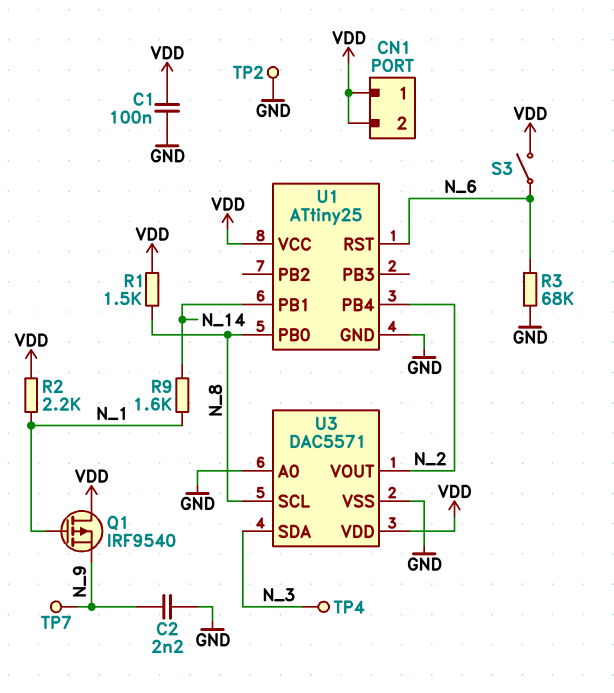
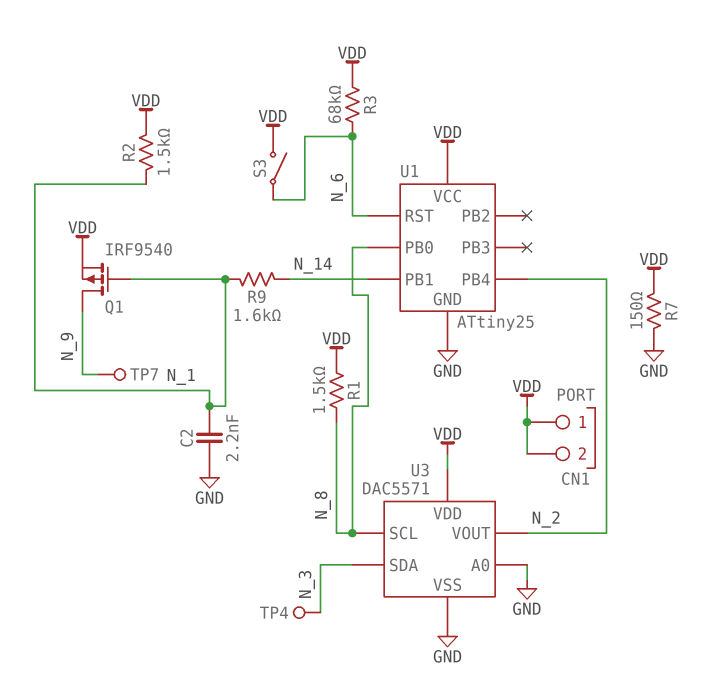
C1: 100nF (GND, VDD) -> none
C2: 2.2nF (GND, N_9) -> 2.2nF (GND, N_1)
Q1: PMOS IRF9540 (G N_1, D VDD, S N_9) -> PMOS IRF9540 (G N_1, D N_9, S VDD)
R2: 2.2k (N_1, VDD) -> 1.5k (N_1, VDD)
R3: 68k (GND, N_6) -> 68k (N_6, VDD)
R7: none -> 150 (GND, VDD)
TP2: test point (GND) -> none

